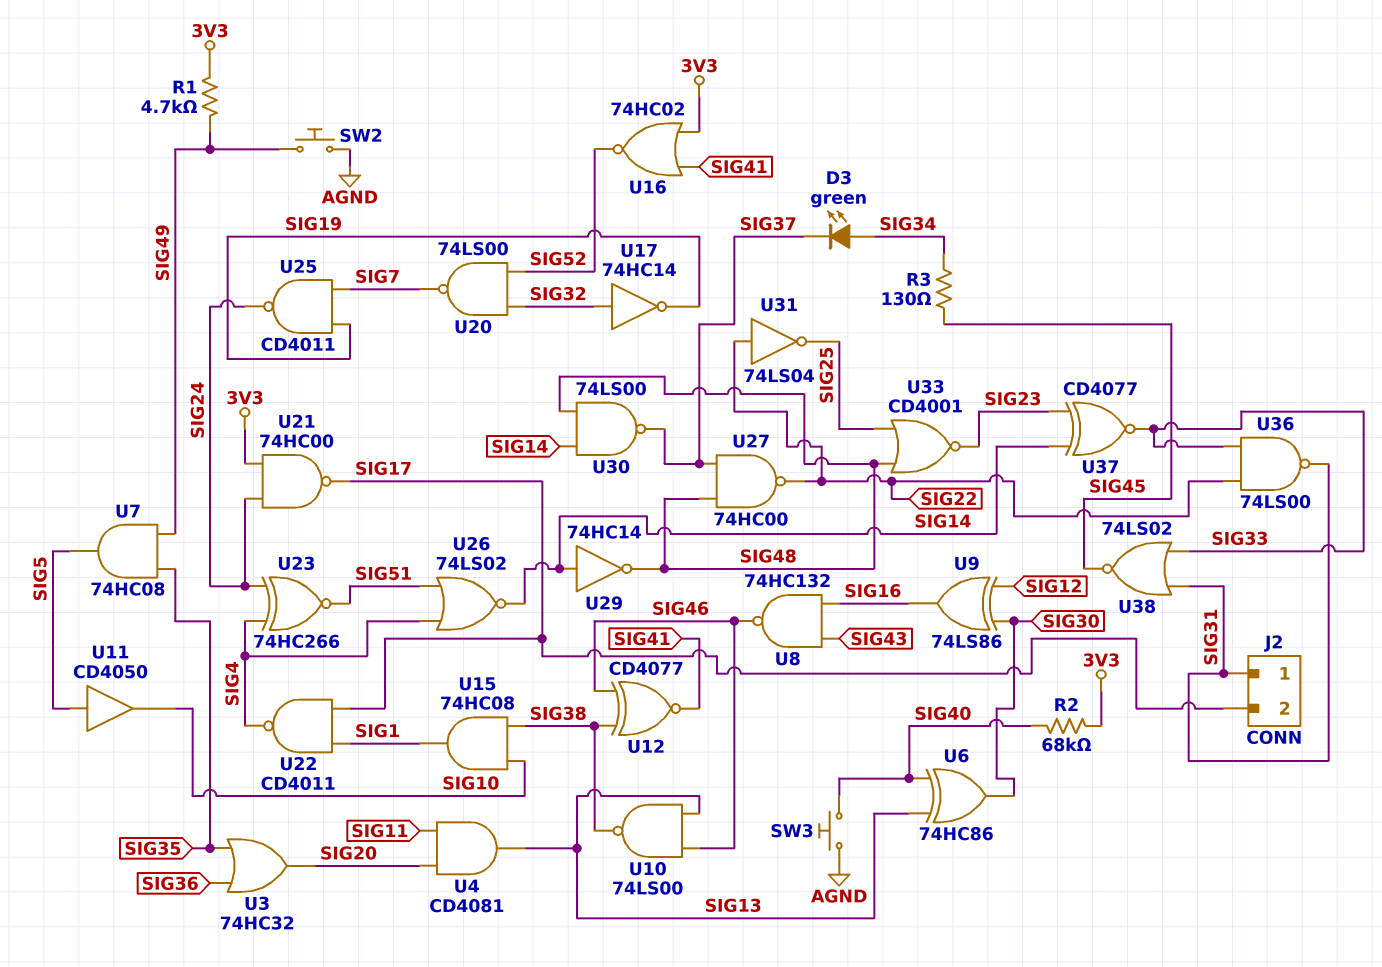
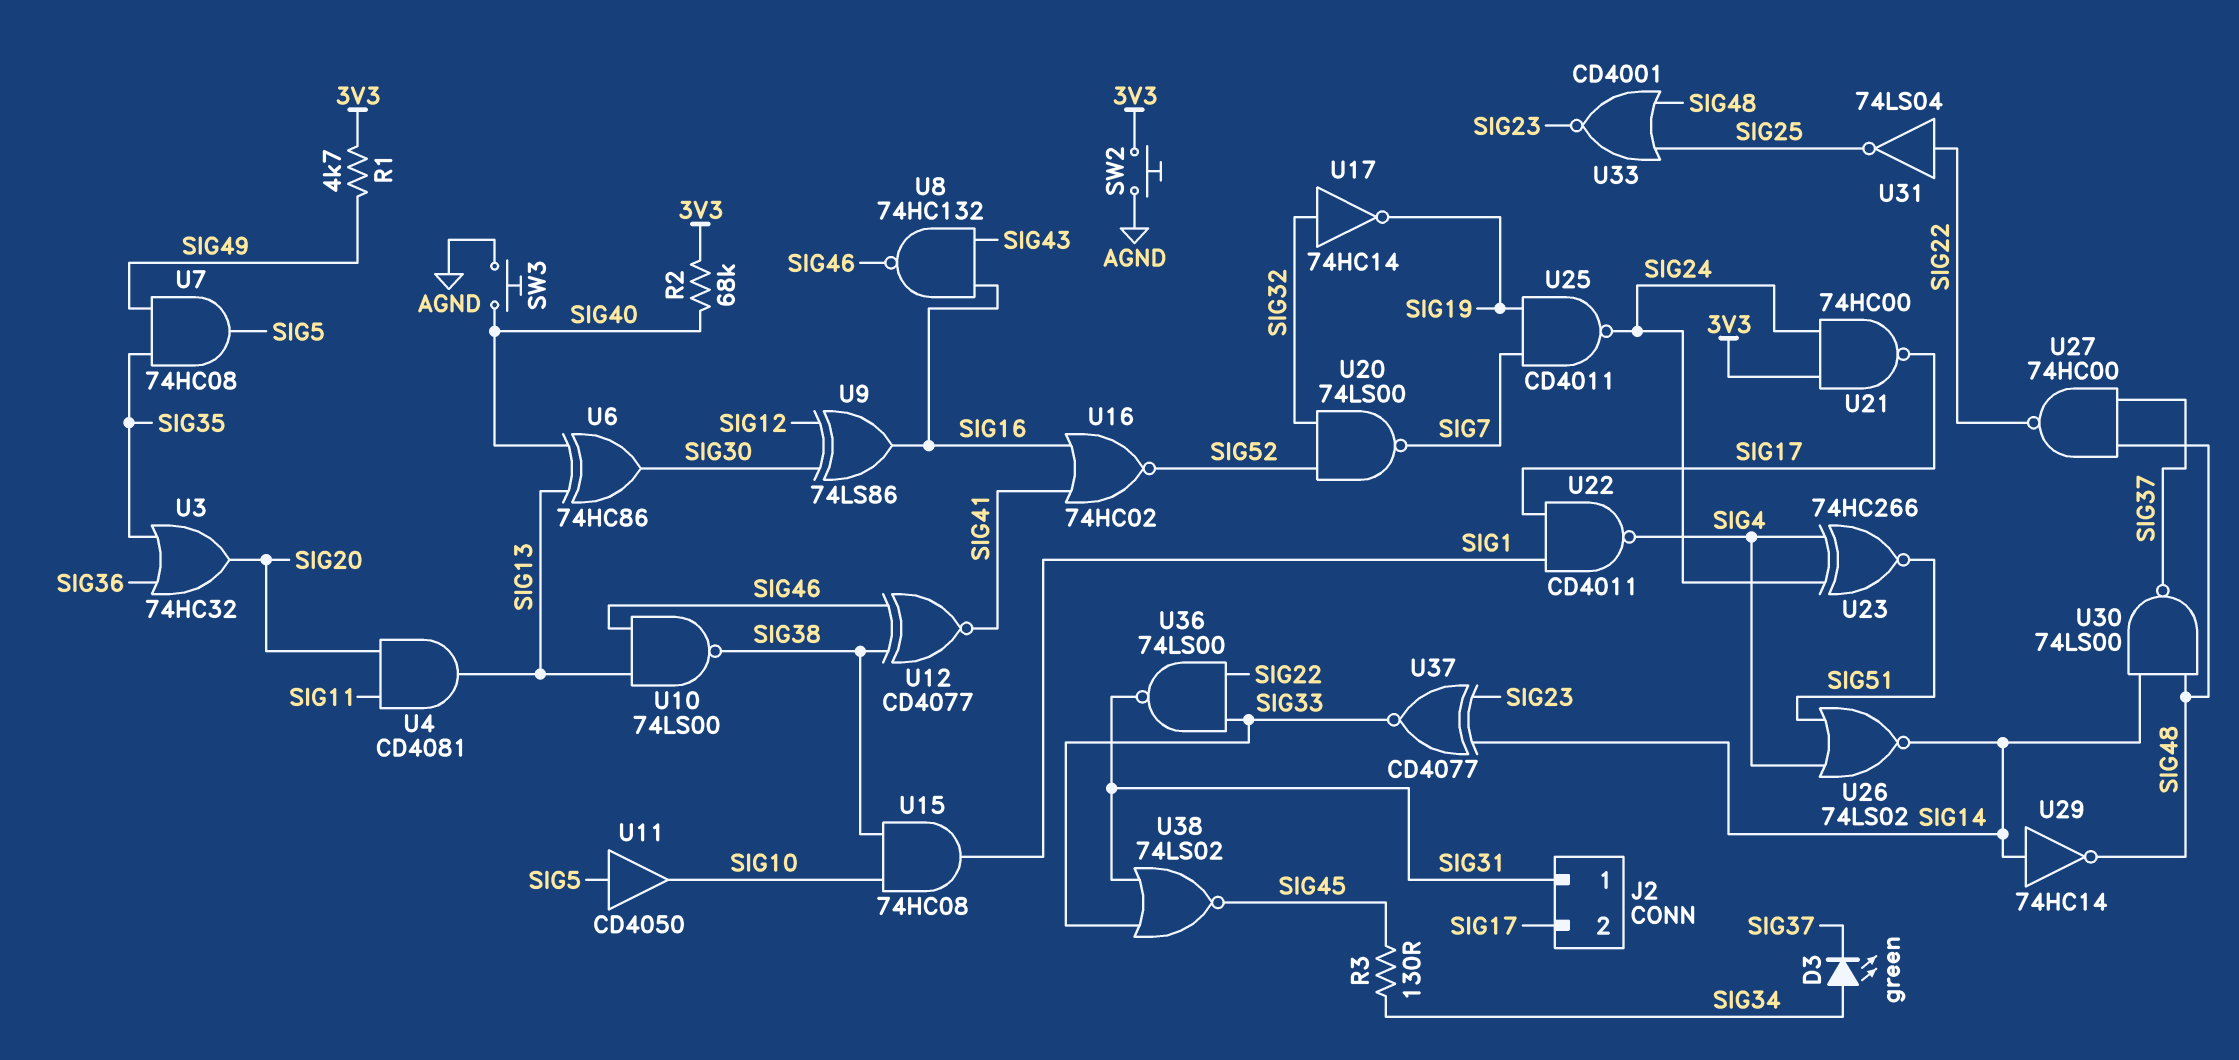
SW2: button (AGND, SIG49) -> button (3V3, AGND)
U16: NOR 74HC02 (in 3V3, in SIG41, out SIG52) -> NOR 74HC02 (in SIG16, in SIG41, out SIG52)

